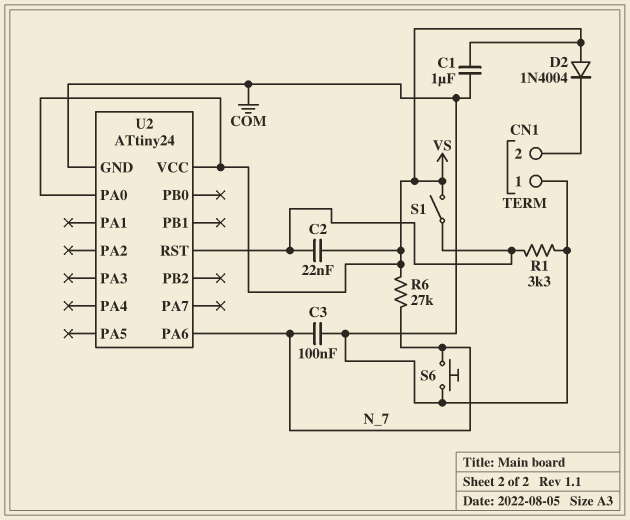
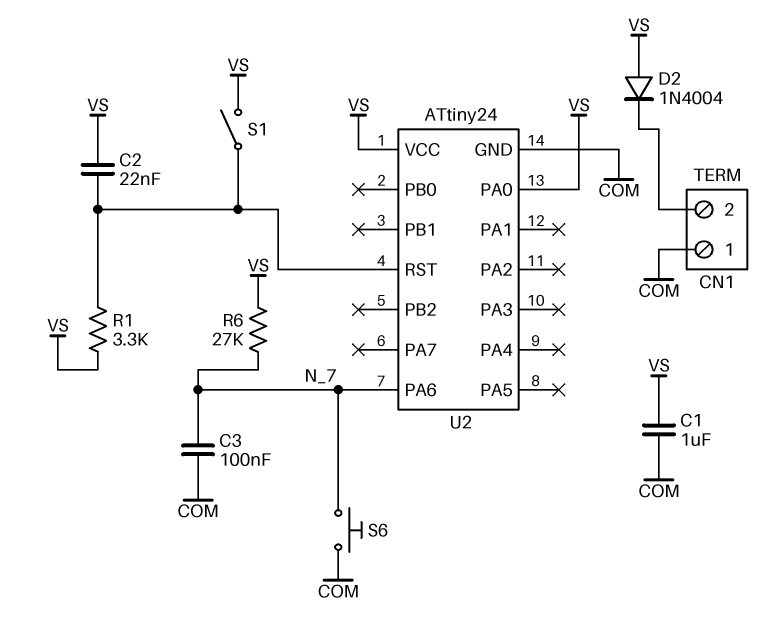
R1: 3.3k (COM, U2/RST) -> 3.3k (U2/RST, VS)

